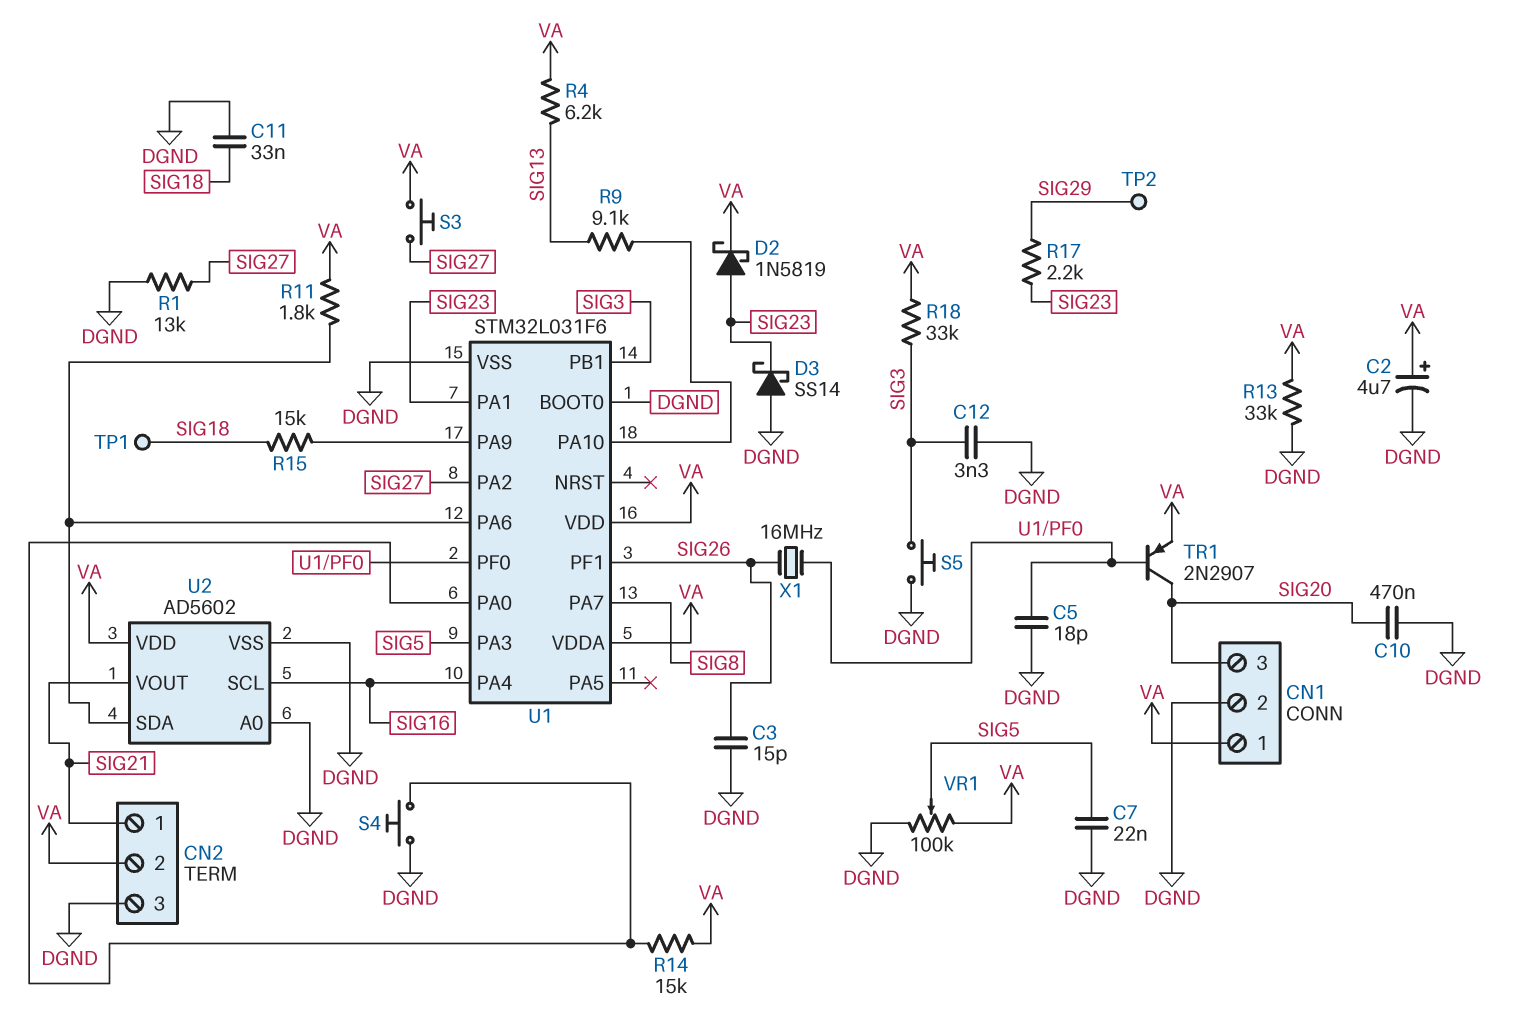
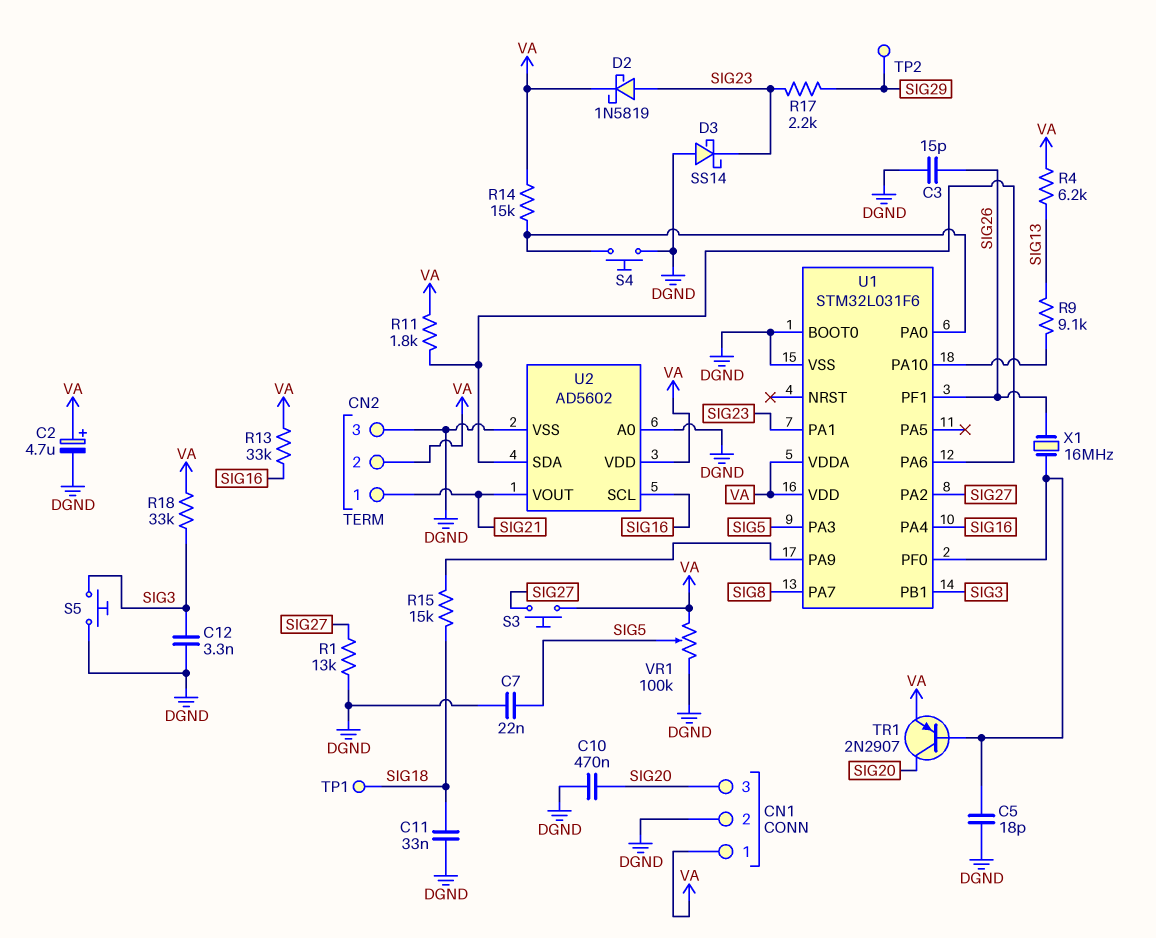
R13: 33k (DGND, VA) -> 33k (SIG16, VA)

